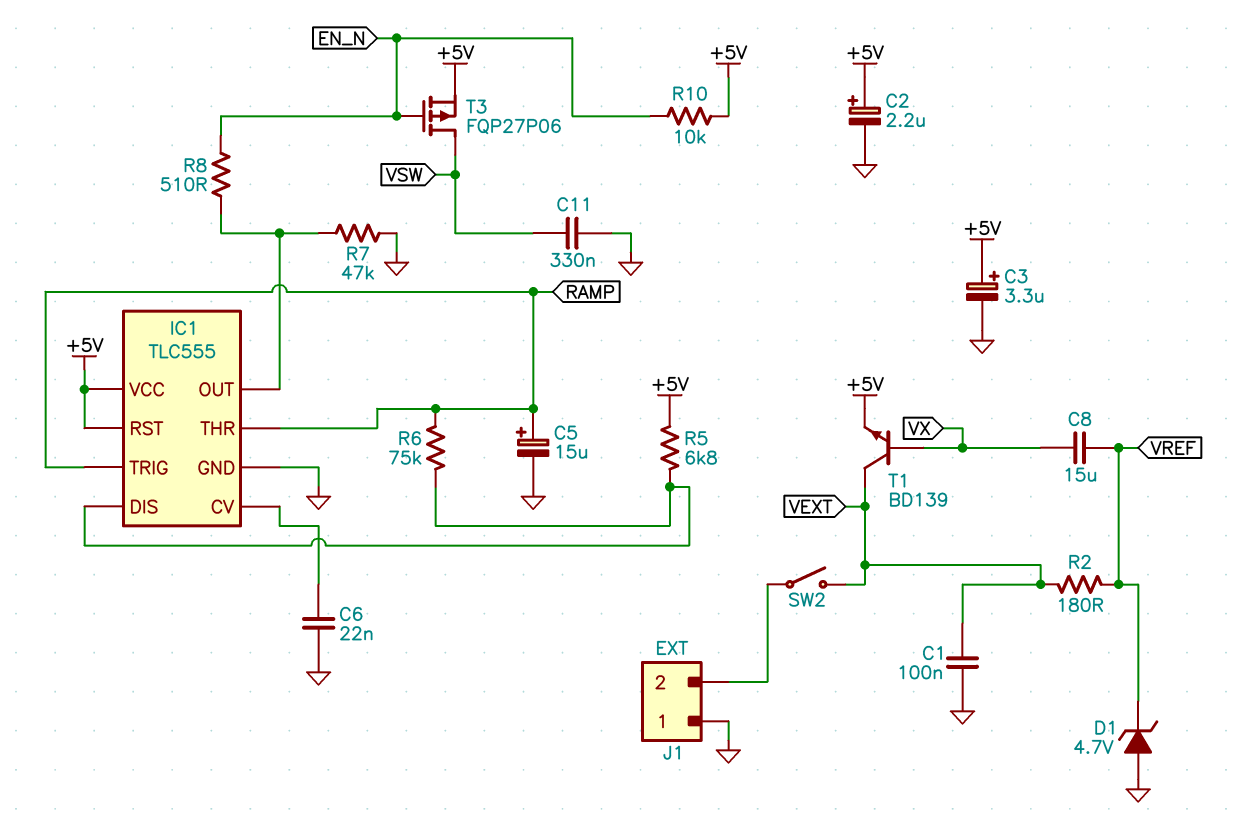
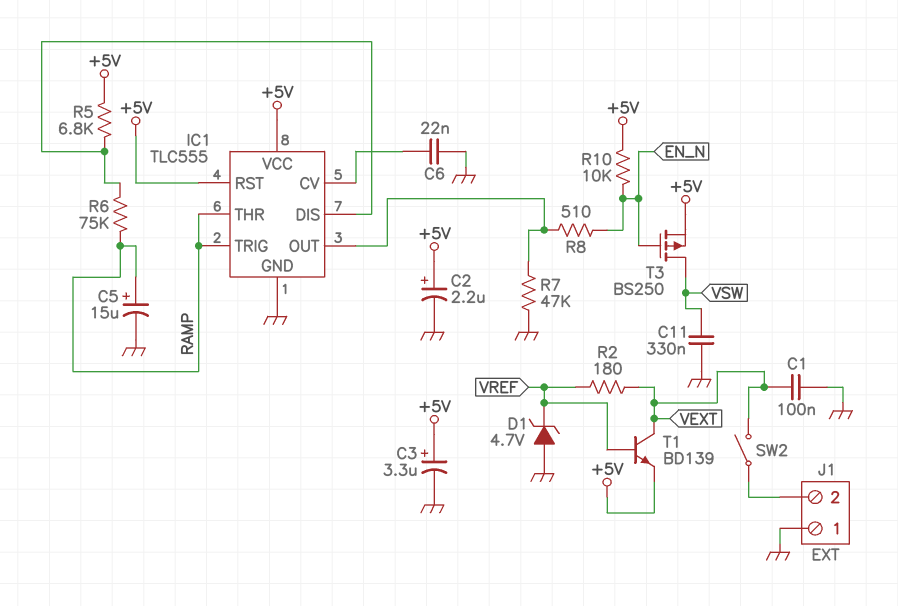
C8: 15uF (VREF, VX) -> none
T1: NPN BD139 (B VX, C VEXT, E +5V) -> NPN BD139 (B VREF, C VEXT, E +5V)
T3: PMOS FQP27P06 (G EN_N, D VSW, S +5V) -> PMOS BS250 (G EN_N, D VSW, S +5V)

